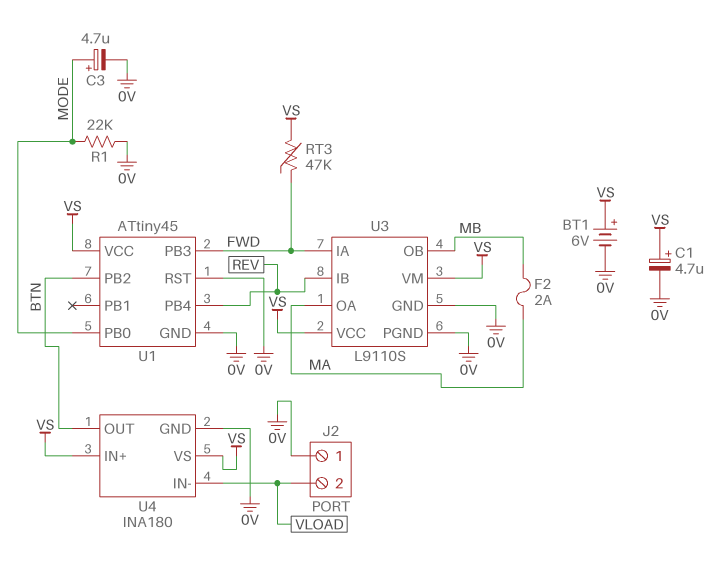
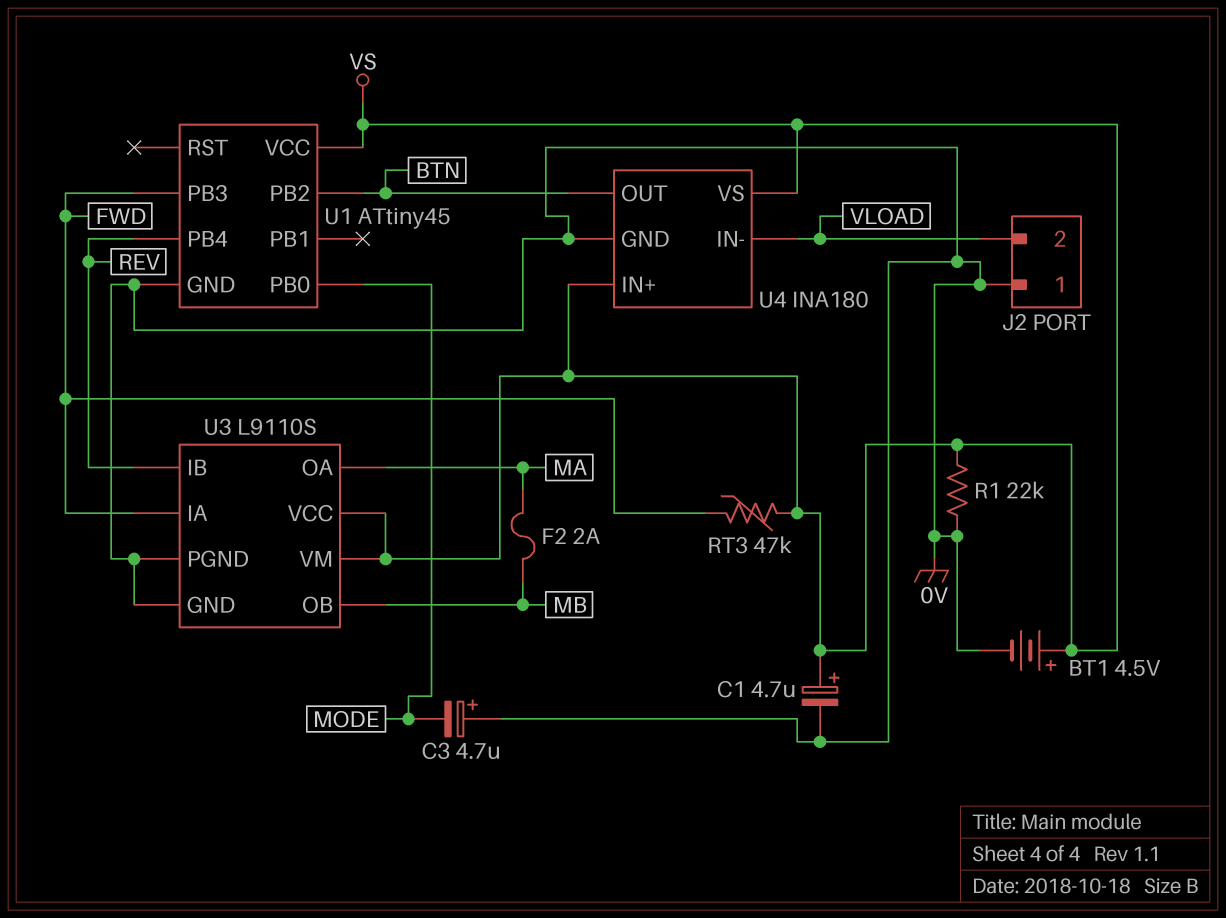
BT1: 6V (plus VS, minus 0V) -> 4.5V (plus VS, minus 0V)
C3: 4.7uF (plus MODE, minus 0V) -> 4.7uF (plus 0V, minus MODE)
R1: 22k (0V, MODE) -> 22k (0V, VS)
U1 pin RST: 0V -> none

